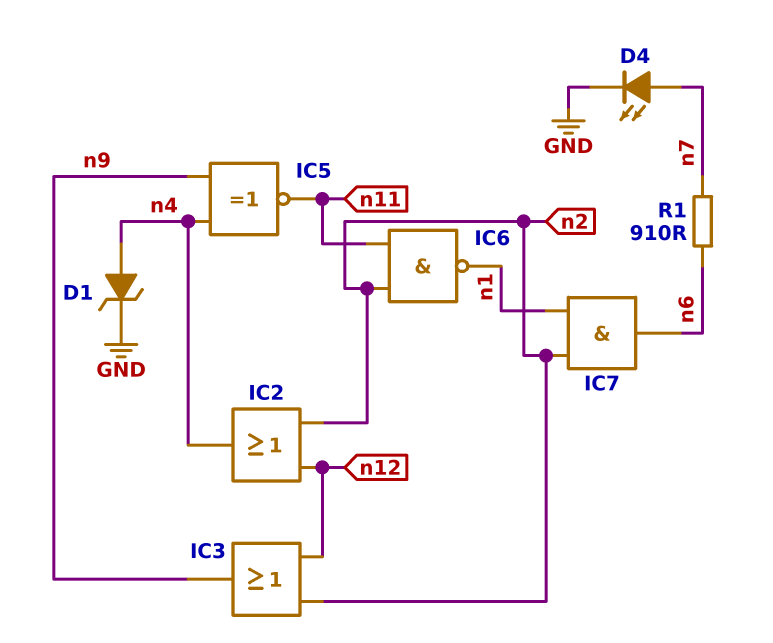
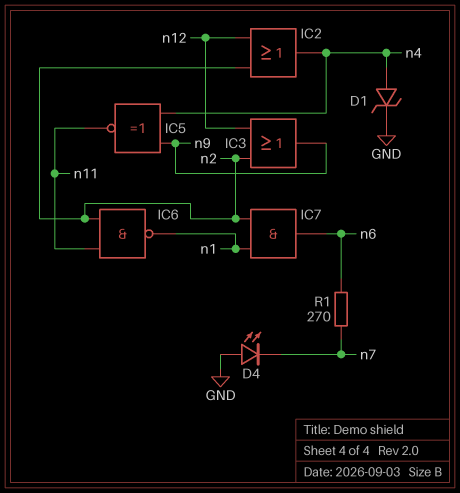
D4: LED (A n7, K GND) -> LED (A GND, K n7)
R1: 910 (n6, n7) -> 270 (n6, n7)

